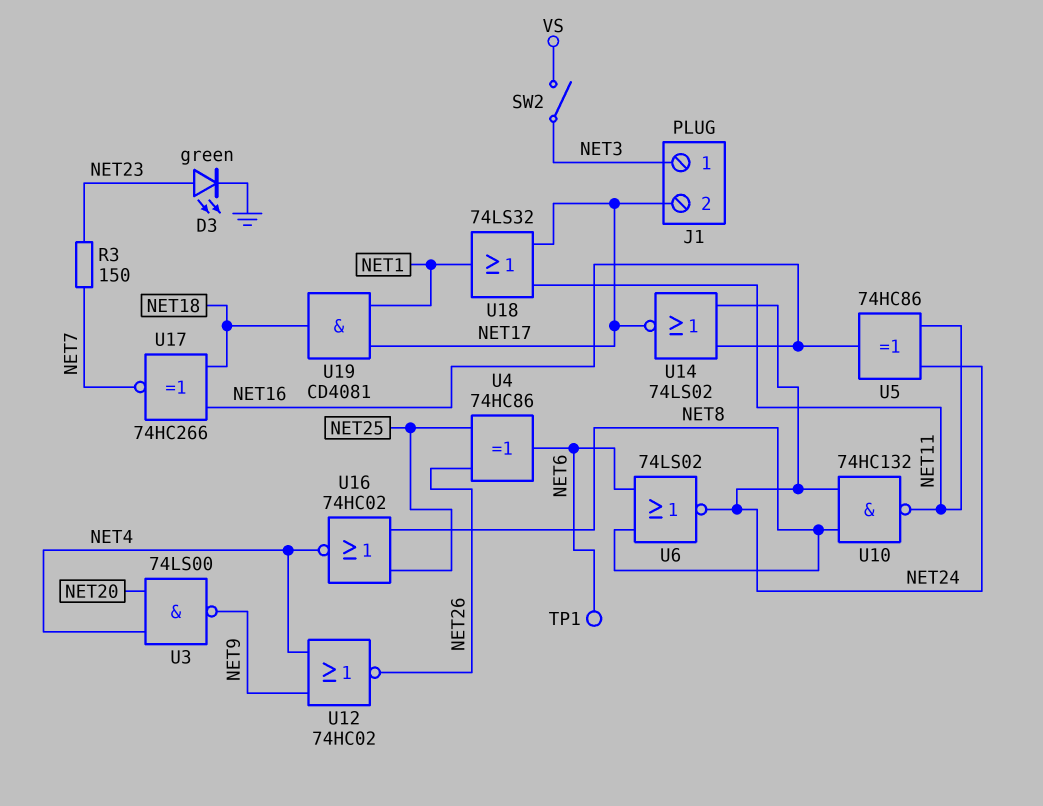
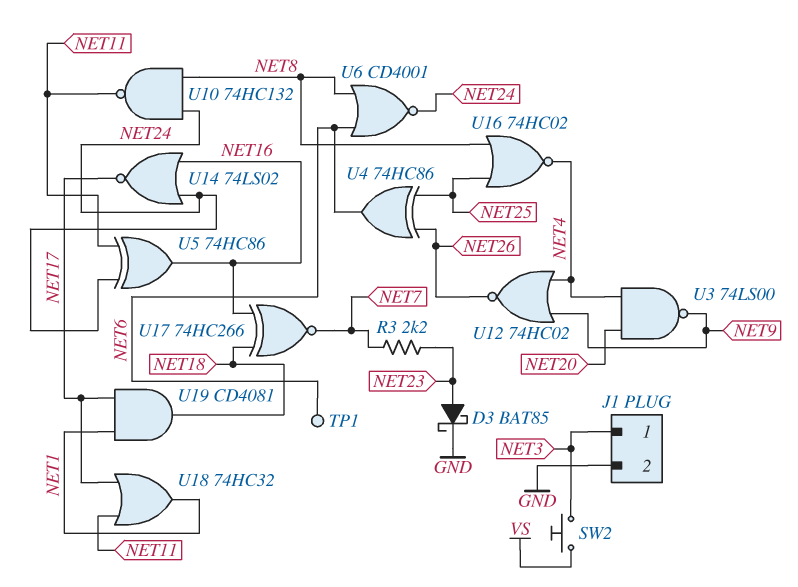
D3: LED green (A NET23, K GND) -> schottky BAT85 (A NET23, K GND)
J1 pin 2: NET17 -> GND
R3: 150 (NET7, NET23) -> 2.2k (NET7, NET23)
SW2: switch (NET3, VS) -> button (NET3, VS)
U6: NOR 74LS02 (in NET6, in NET8, out NET24) -> NOR CD4001 (in NET6, in NET8, out NET24)
U18: OR 74LS32 (in NET11, in NET17, out NET1) -> OR 74HC32 (in NET11, in NET17, out NET1)

